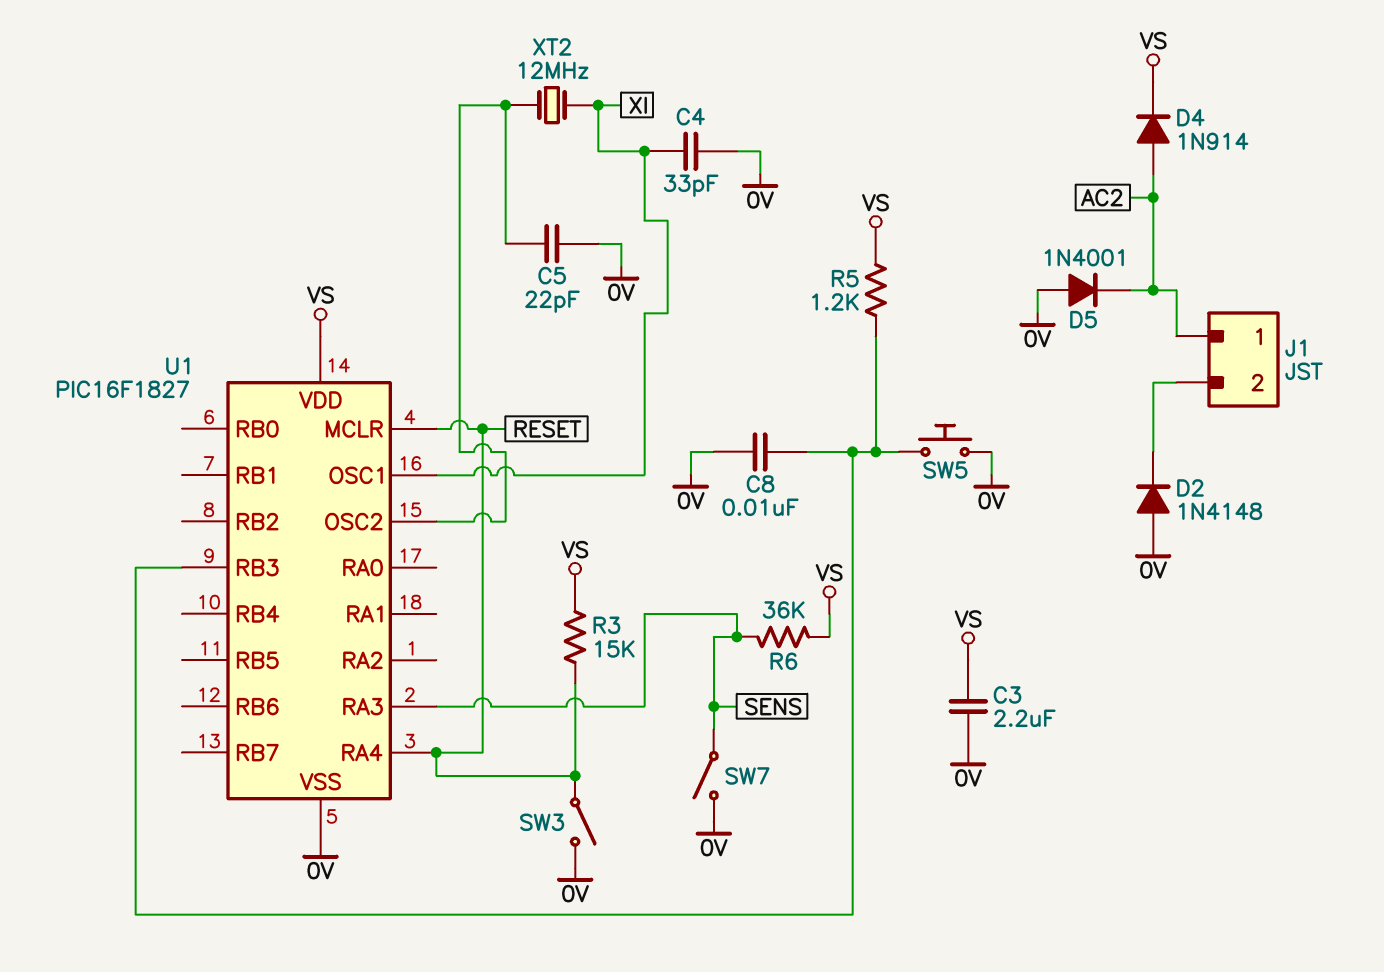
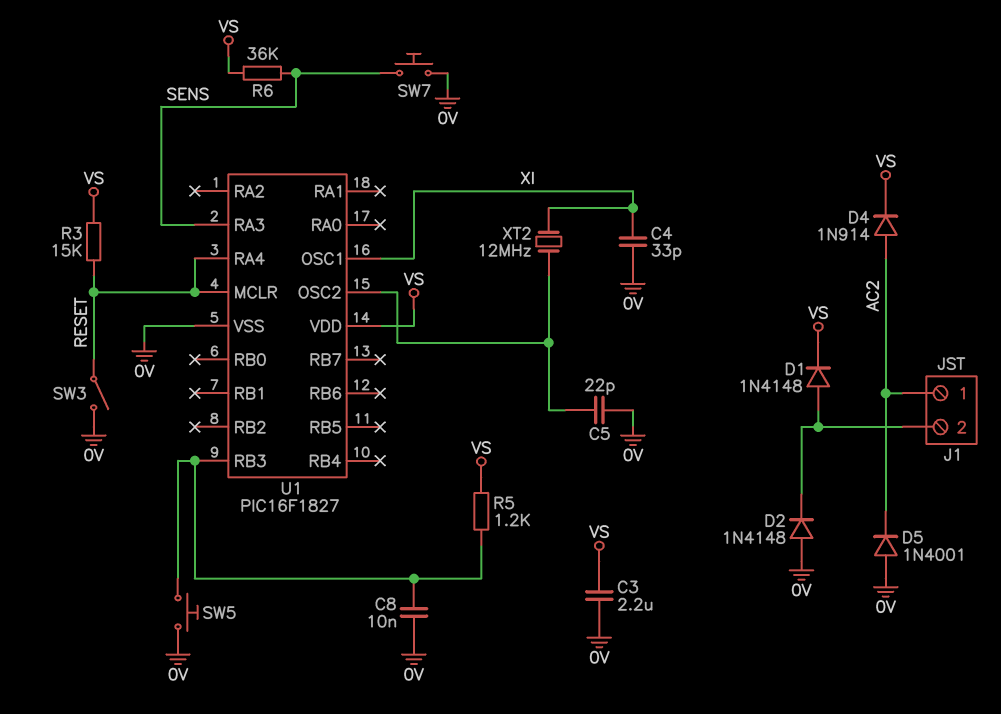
D1: none -> diode 1N4148 (A J1/2, K VS)
SW7: switch (0V, SENS) -> button (0V, SENS)

